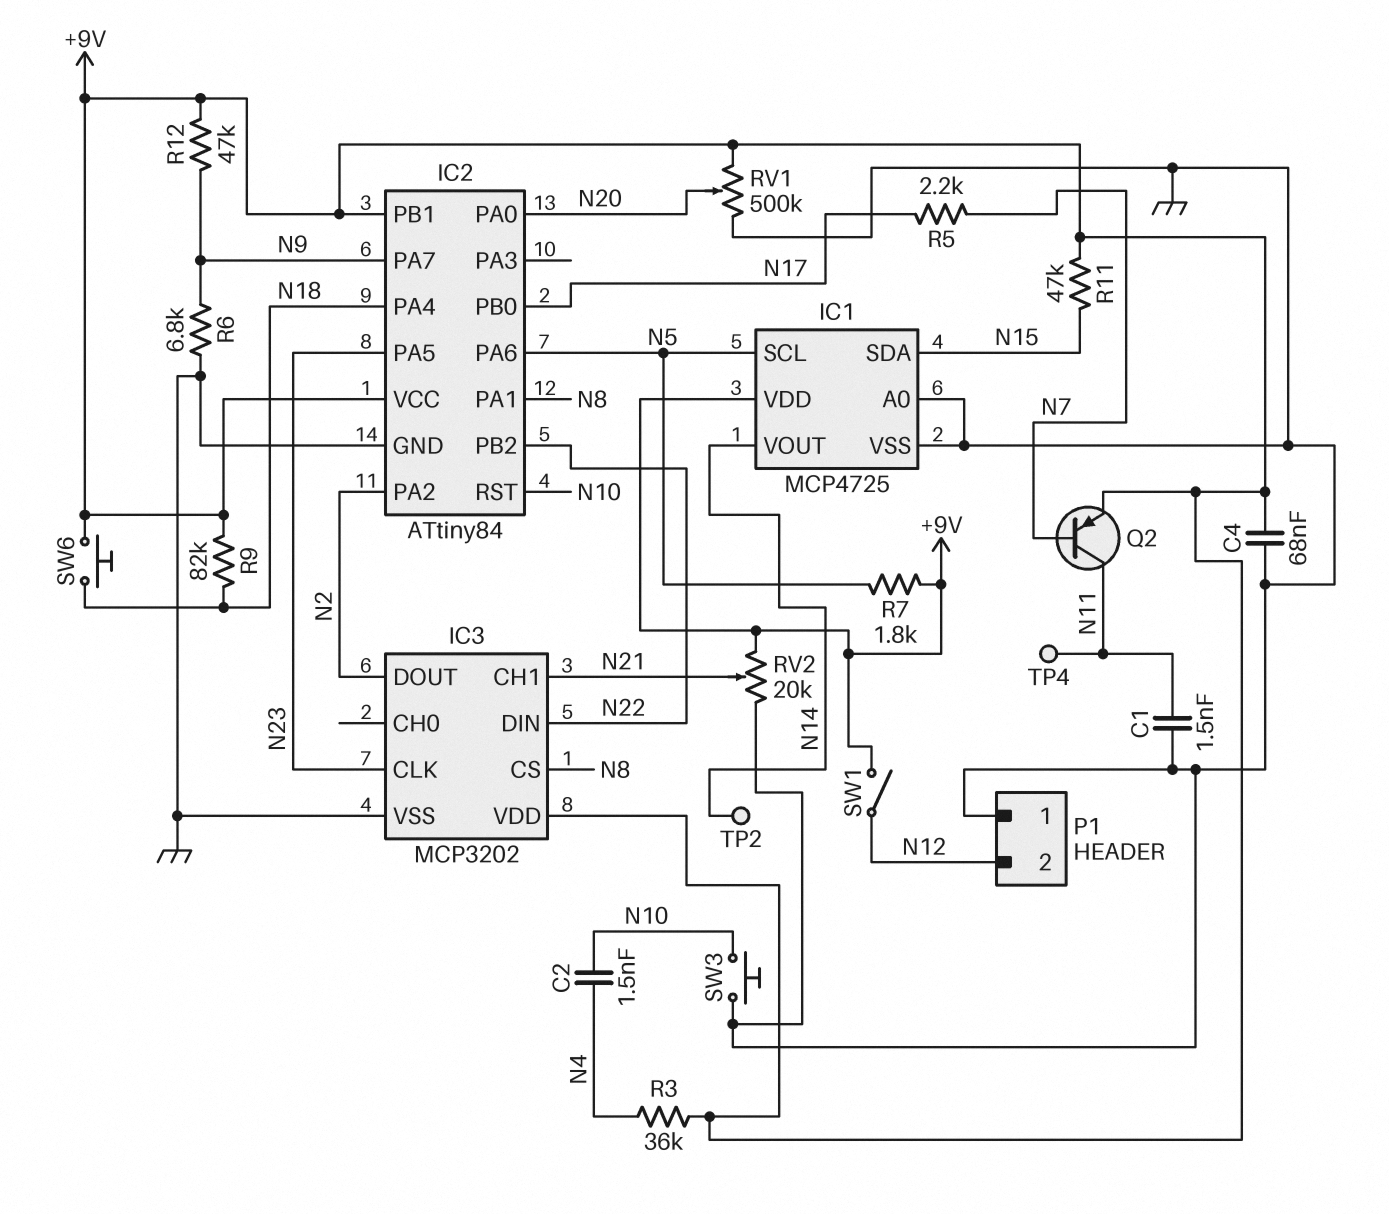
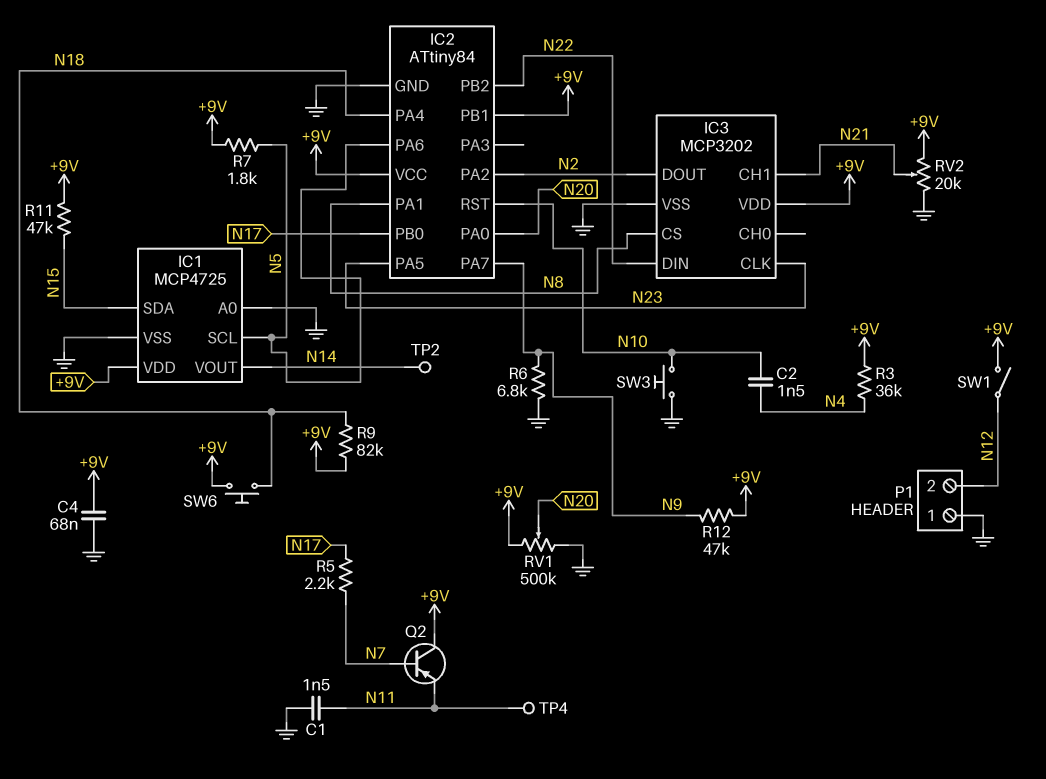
Q2: PNP (B N7, C N11, E +9V) -> PNP (B N7, C +9V, E N11)

